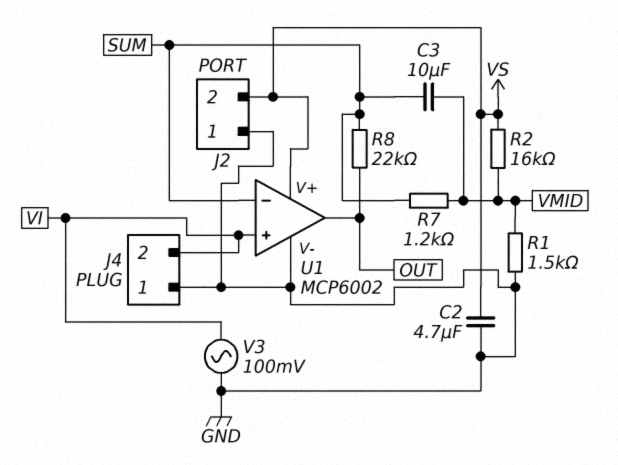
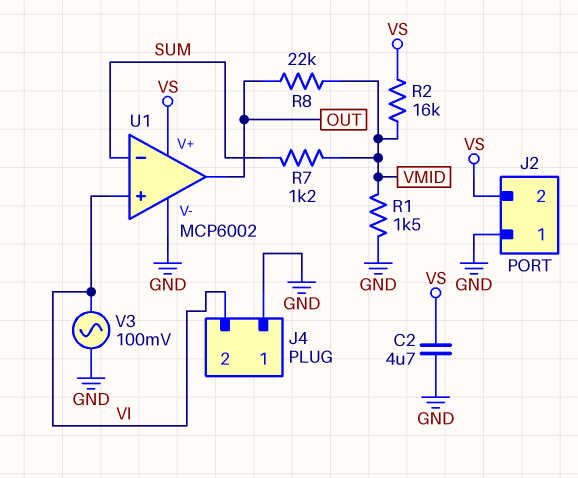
C3: 10uF (SUM, VMID) -> none
R8: 22k (OUT, SUM) -> 22k (OUT, VMID)

